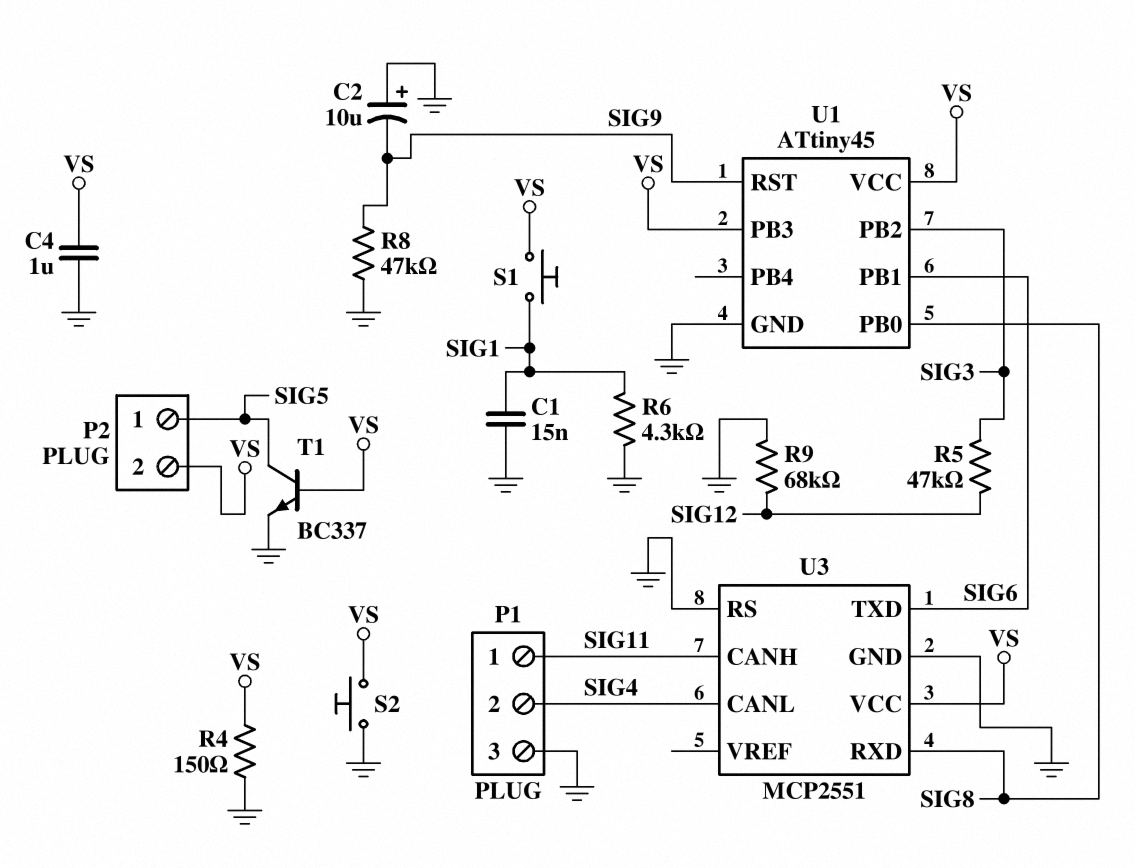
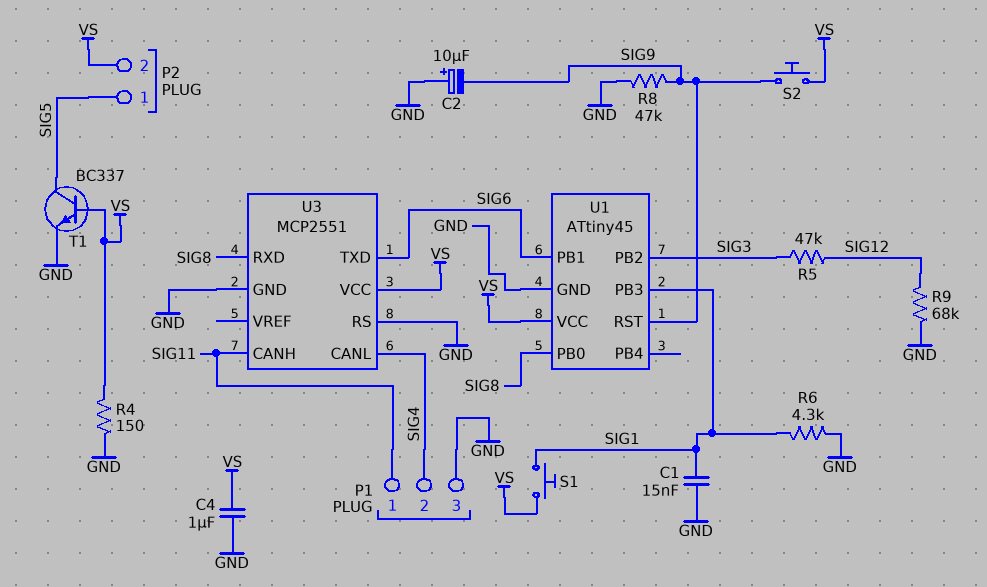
S2: button (GND, VS) -> button (SIG9, VS)
U1 pin PB3: VS -> SIG1

